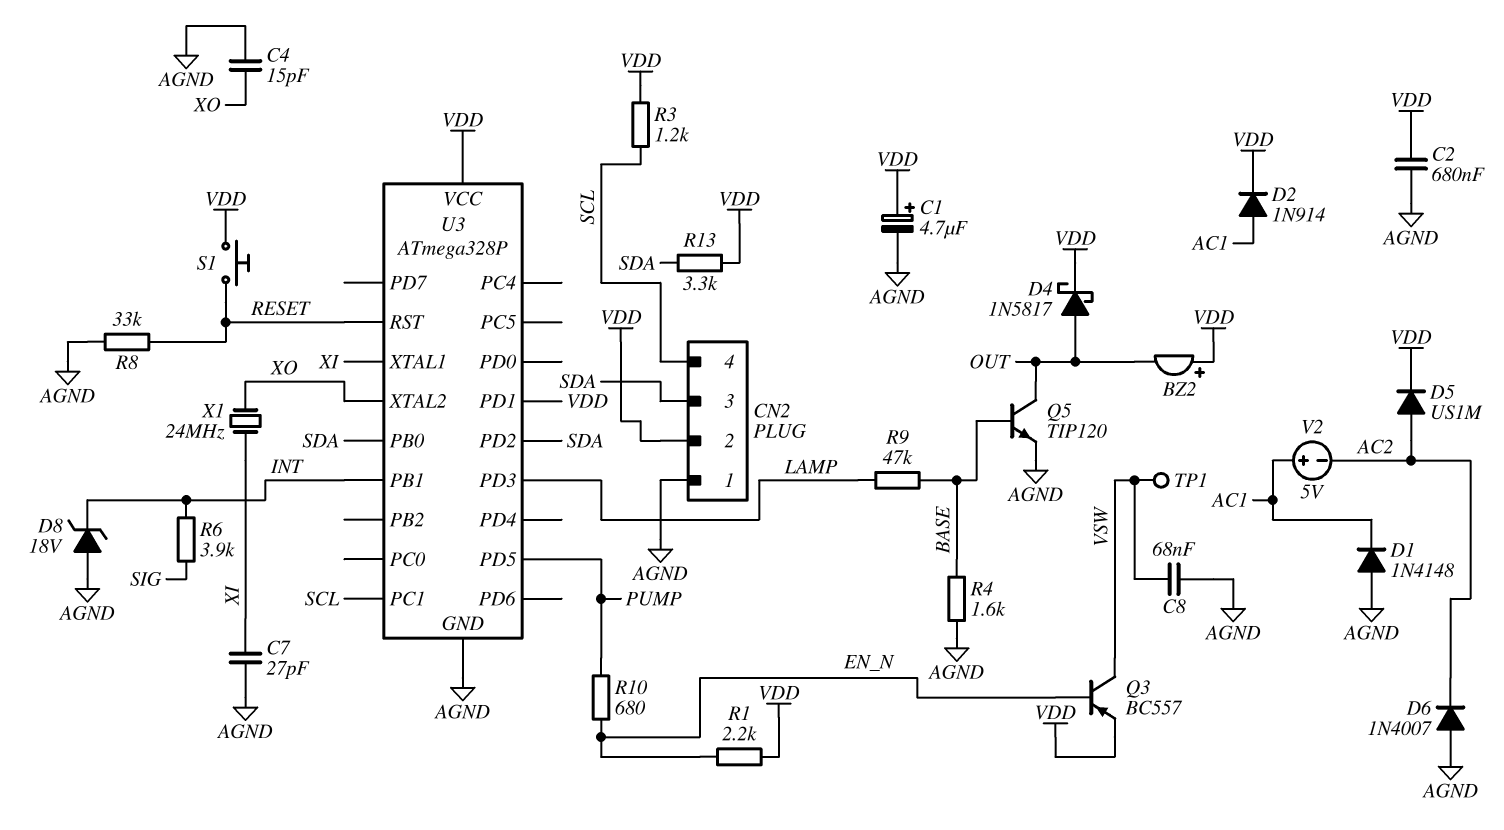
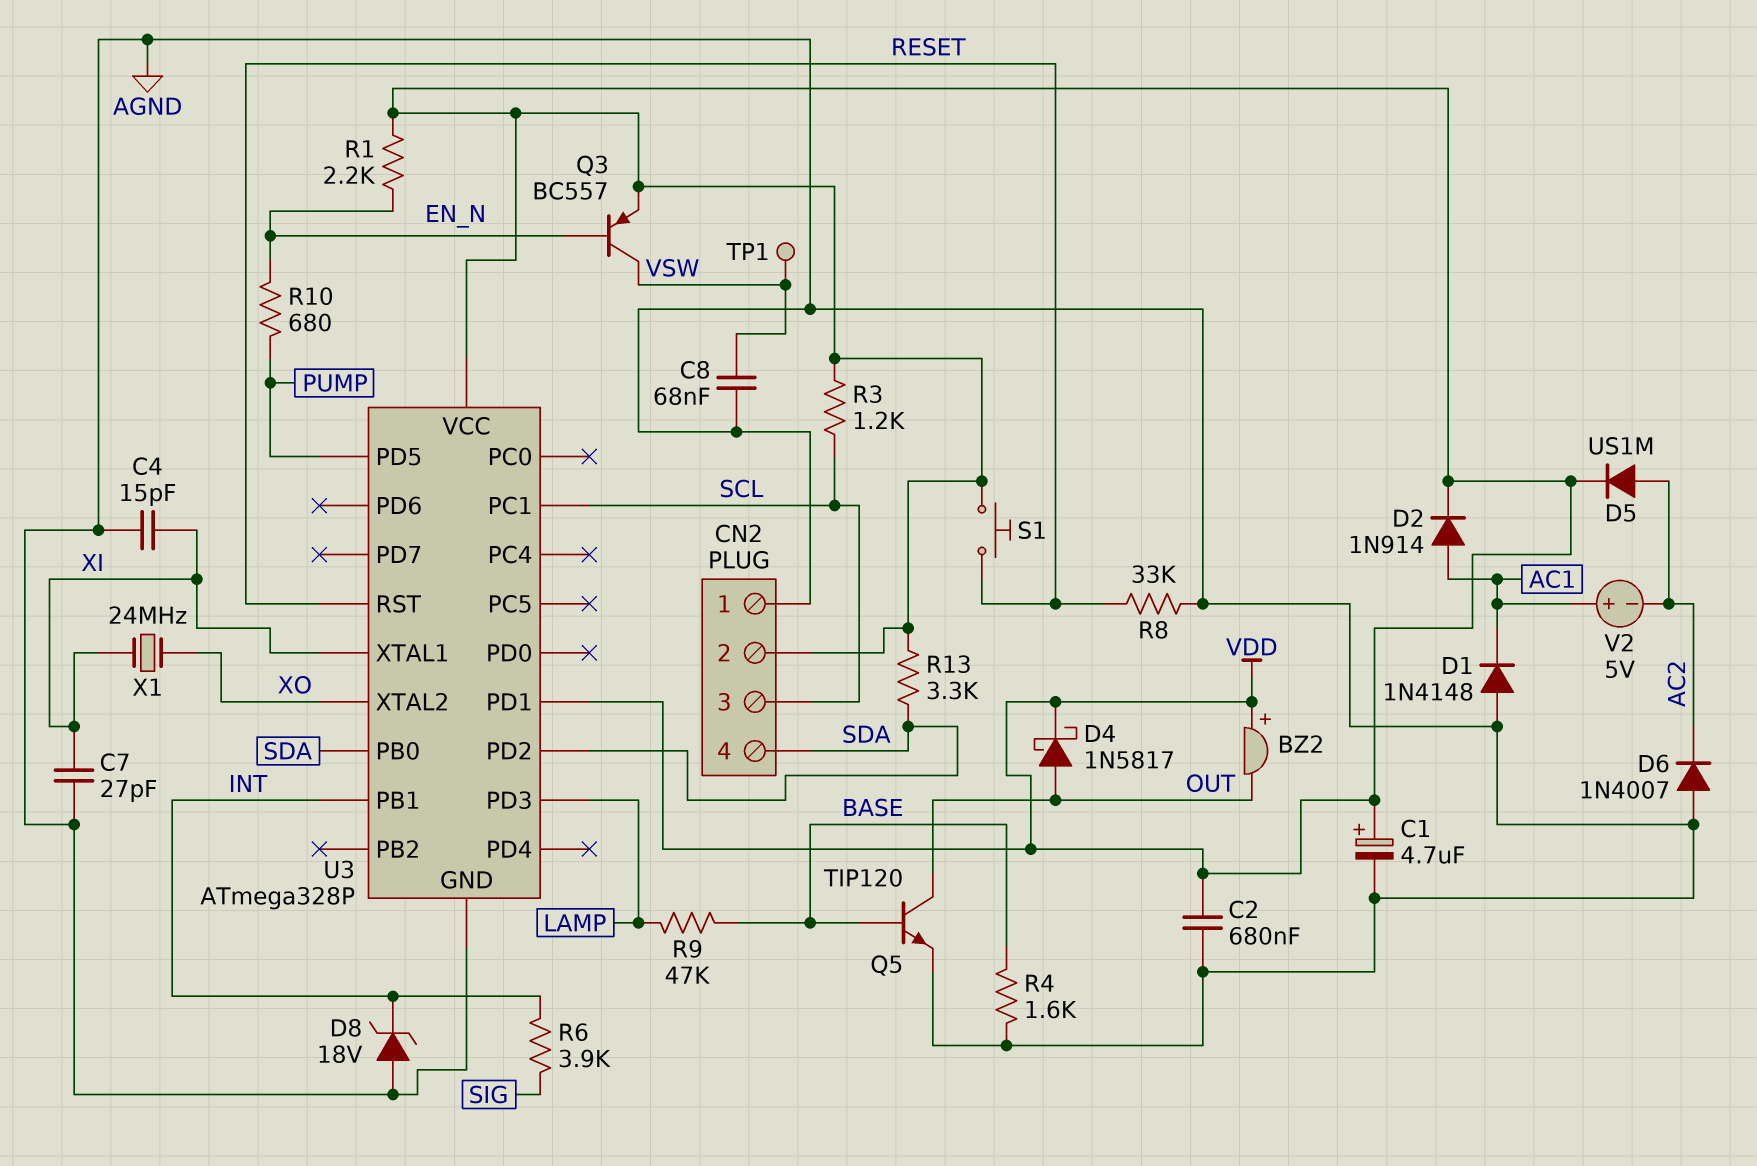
C4: 15pF (AGND, XO) -> 15pF (AGND, XI)
CN2 pin 3: SDA -> SCL
CN2 pin 4: SCL -> SDA

